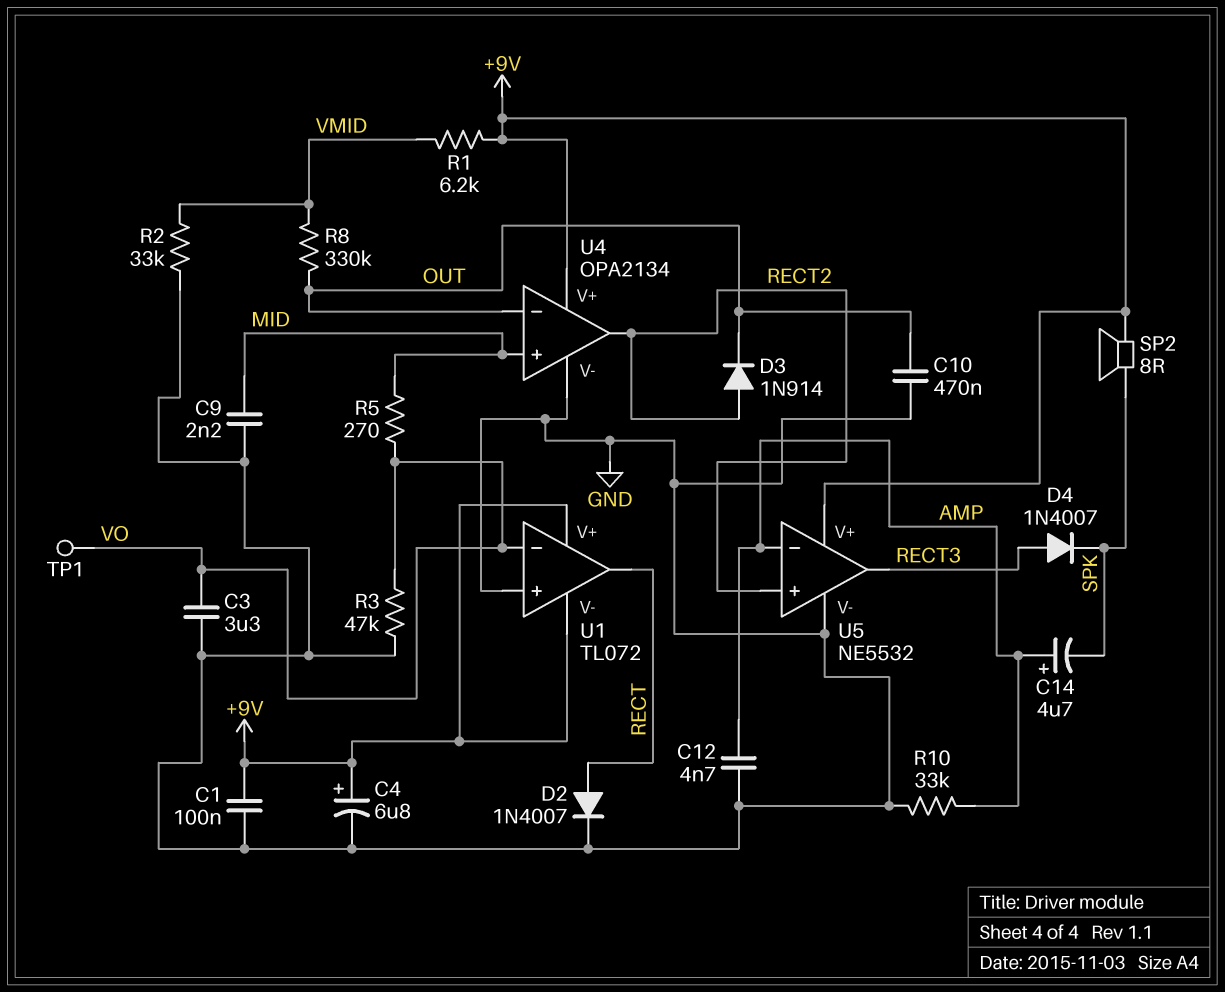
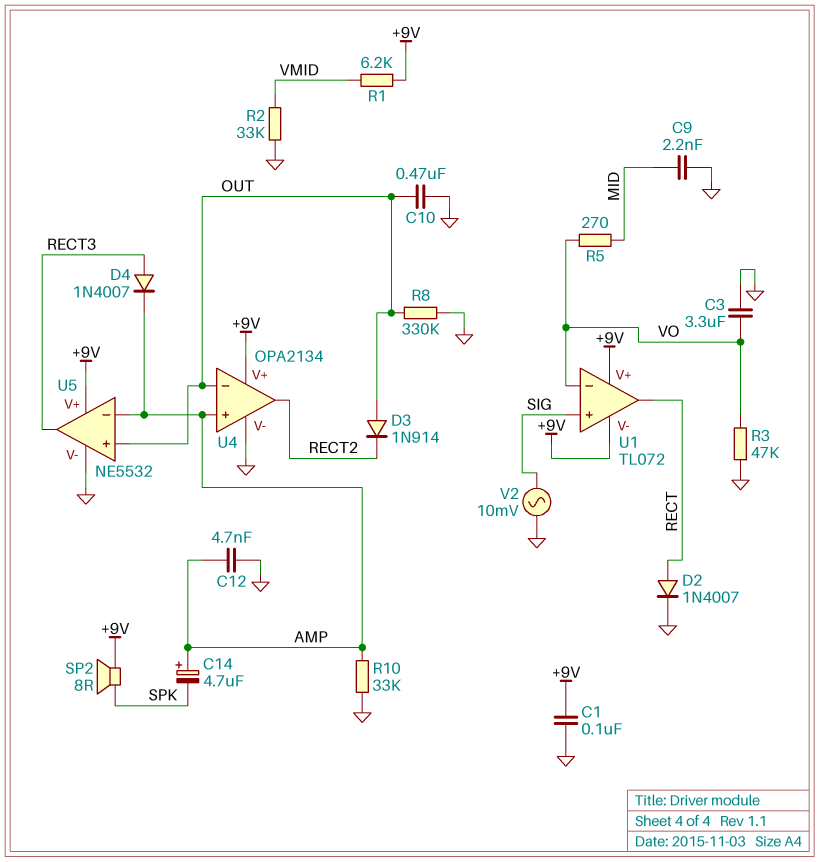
C4: 6.8uF (plus +9V, minus GND) -> none
D3: diode 1N914 (A RECT2, K OUT) -> diode 1N914 (A OUT, K RECT2)
D4: diode 1N4007 (A RECT3, K SPK) -> diode 1N4007 (A RECT3, K AMP)
R8: 330k (OUT, VMID) -> 330k (GND, OUT)
TP1: test point (VO) -> none
U1 pin in+: GND -> SIG
U4 pin in+: MID -> AMP
U5 pin in+: RECT2 -> OUT
V2: none -> AC 10mV (GND, SIG)

